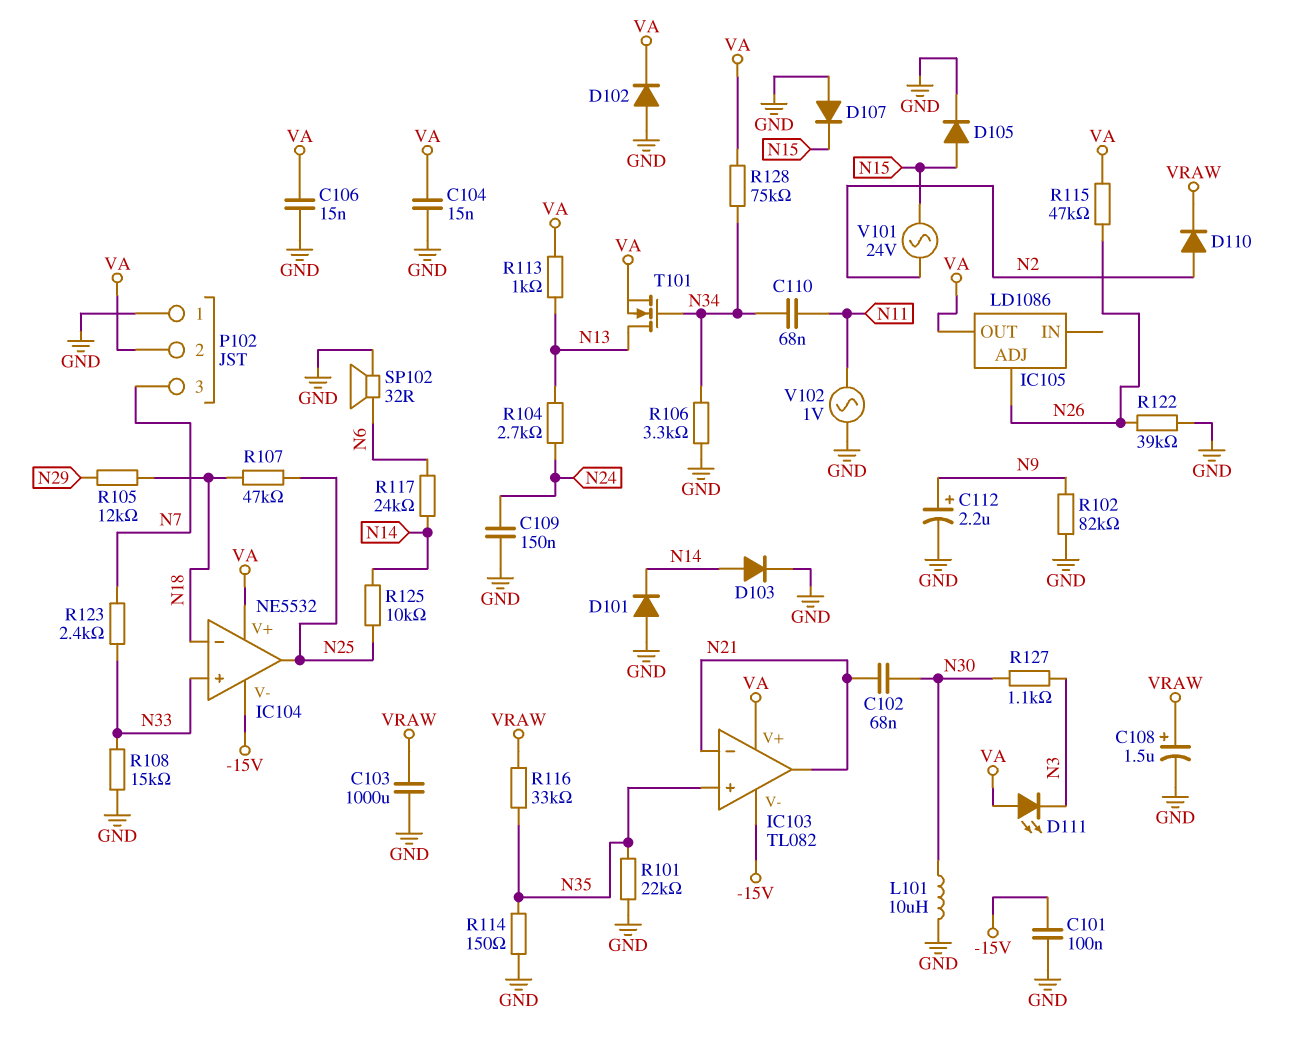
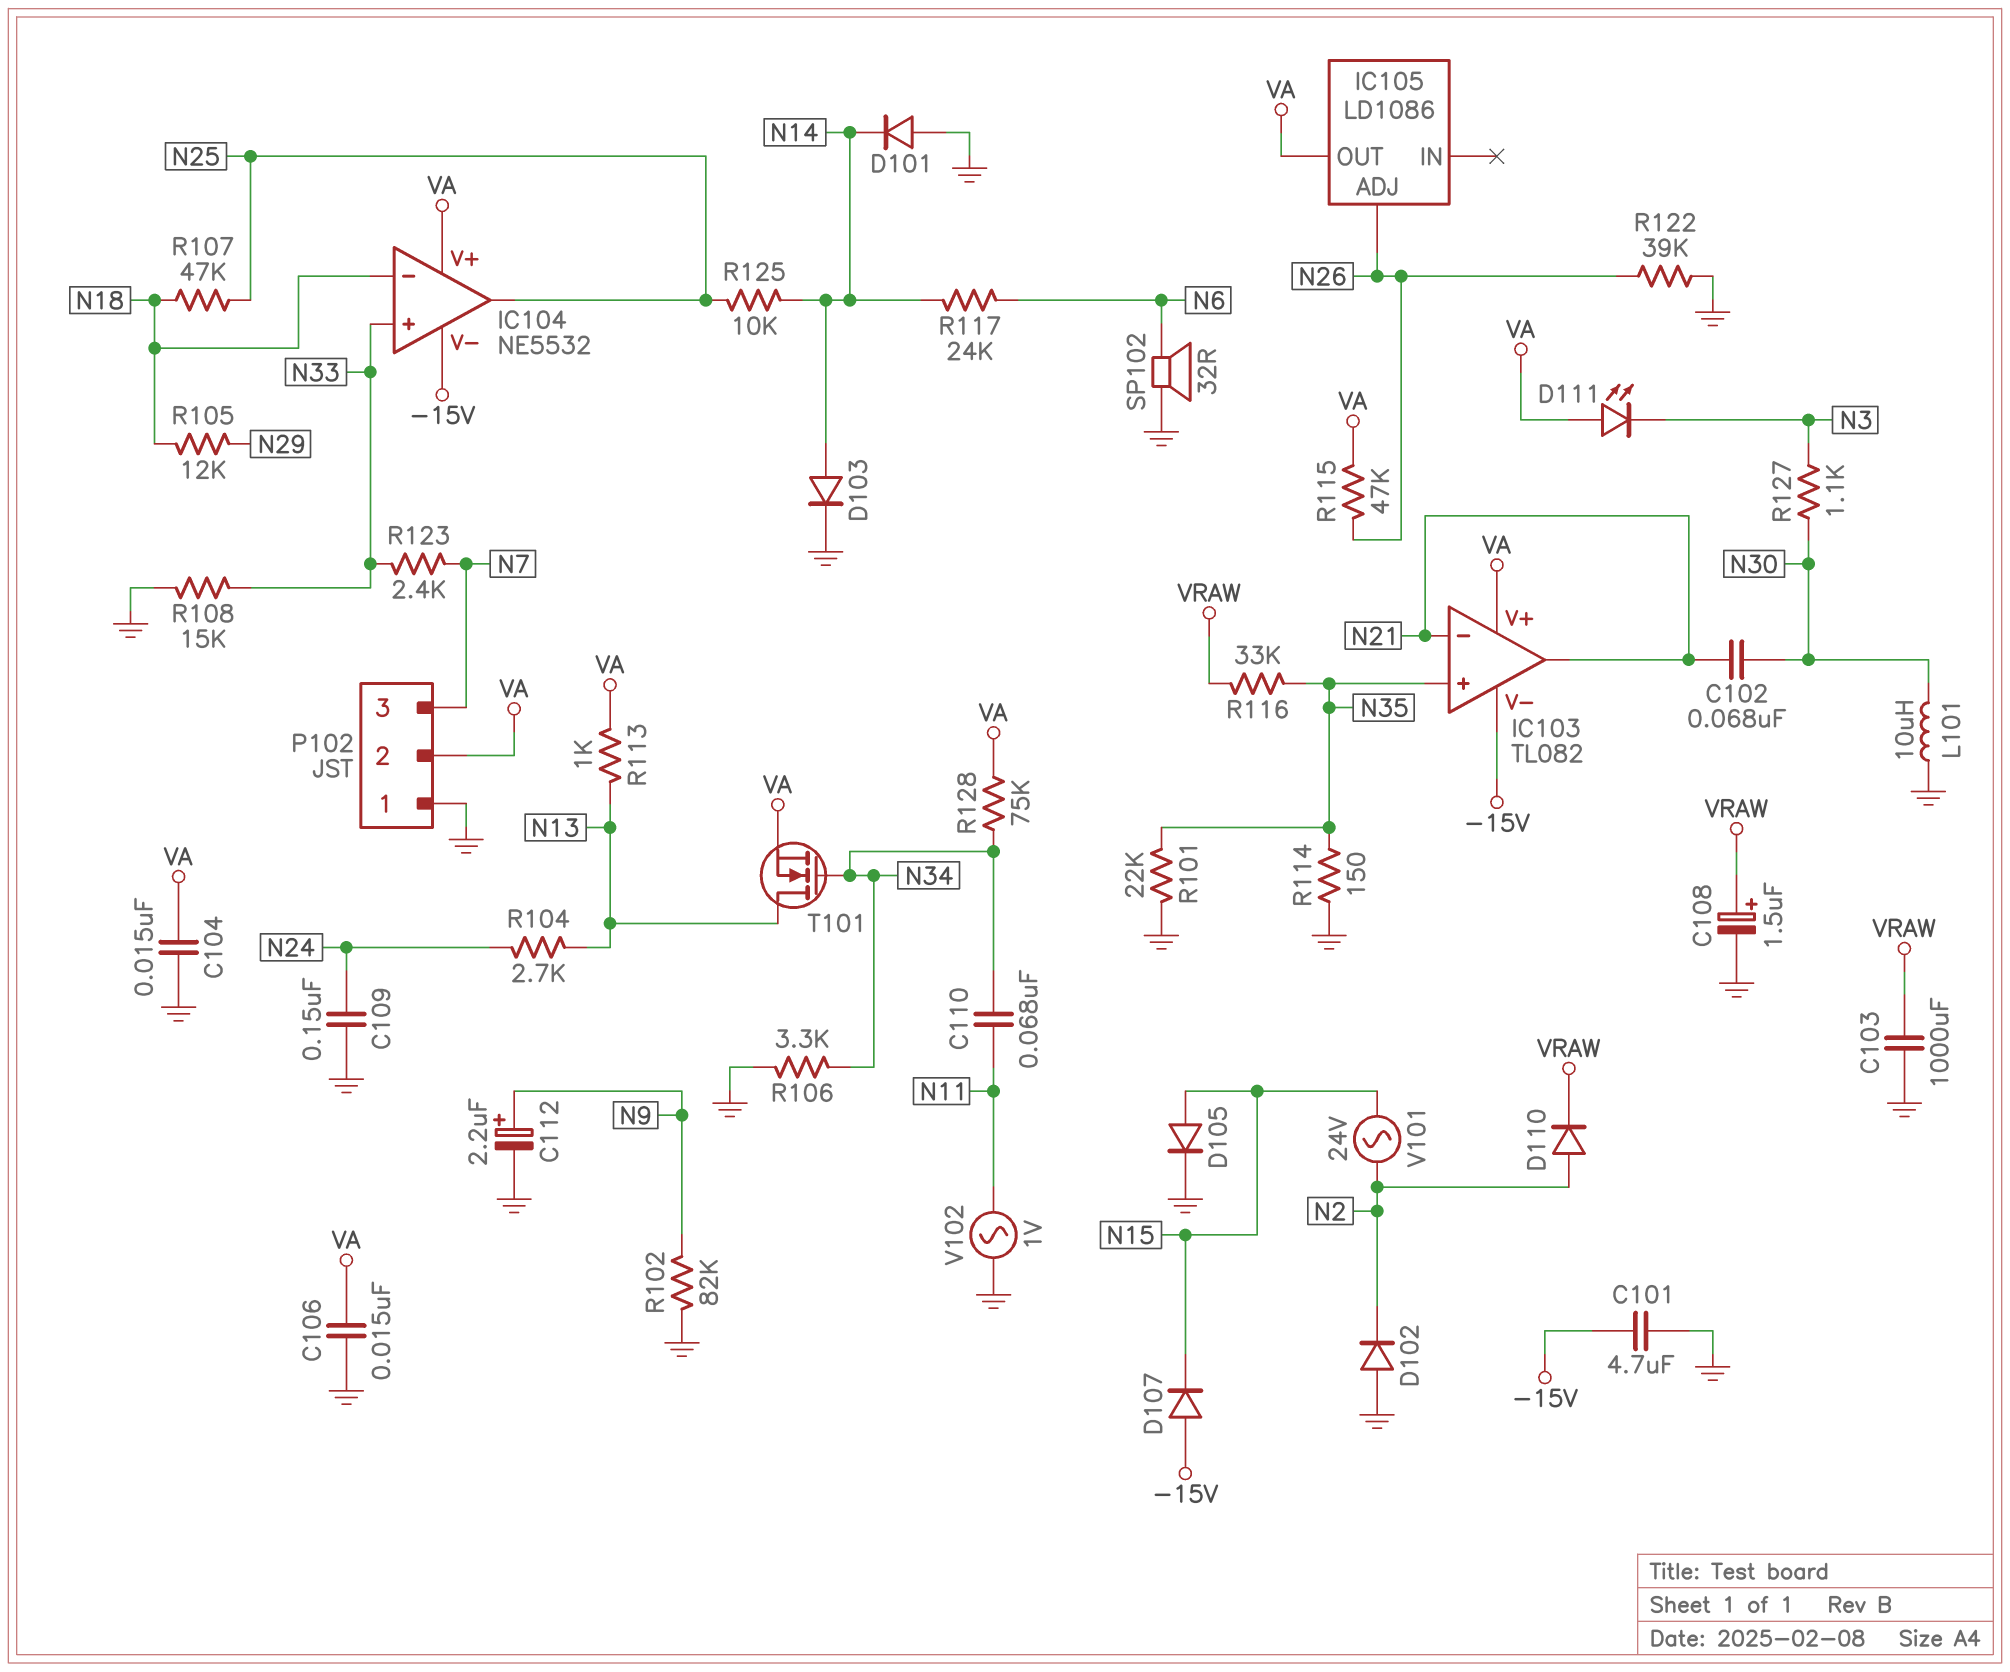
C101: 100nF (-15V, GND) -> 4.7uF (-15V, GND)
D102: diode (A GND, K VA) -> diode (A GND, K N2)
D107: diode (A GND, K N15) -> diode (A -15V, K N15)

